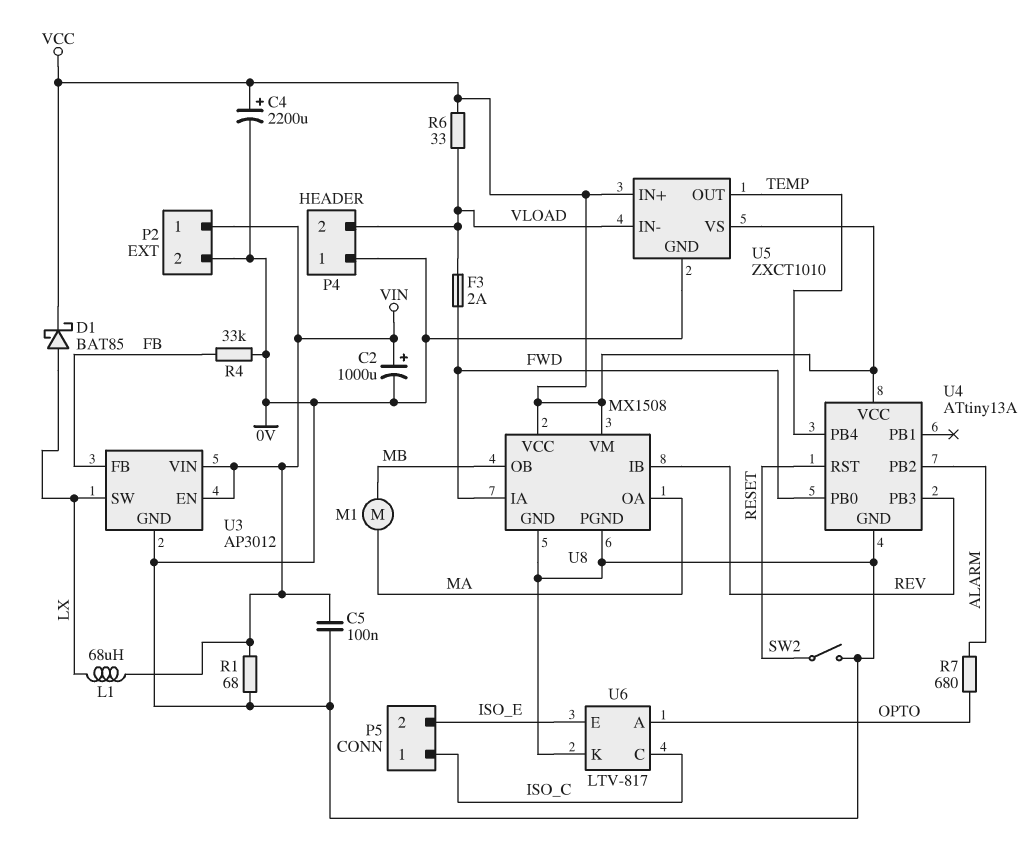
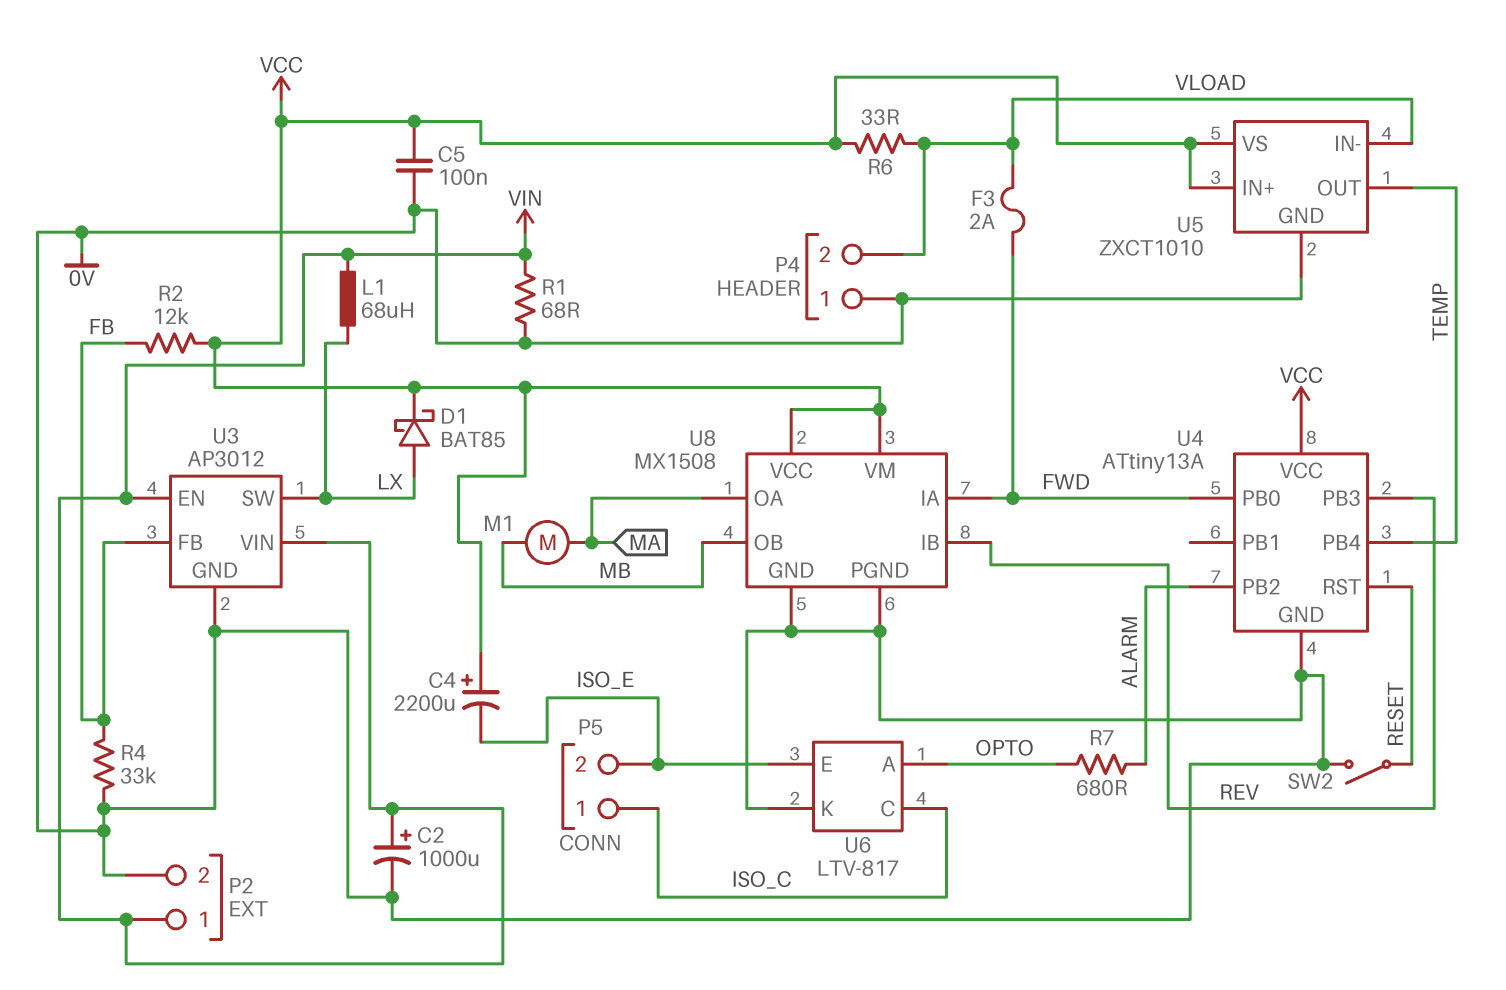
C4: 2200uF (plus VCC, minus 0V) -> 2200uF (plus VCC, minus ISO_E)
C5: 100nF (0V, VIN) -> 100nF (0V, VCC)
R2: none -> 12k (FB, VCC)

